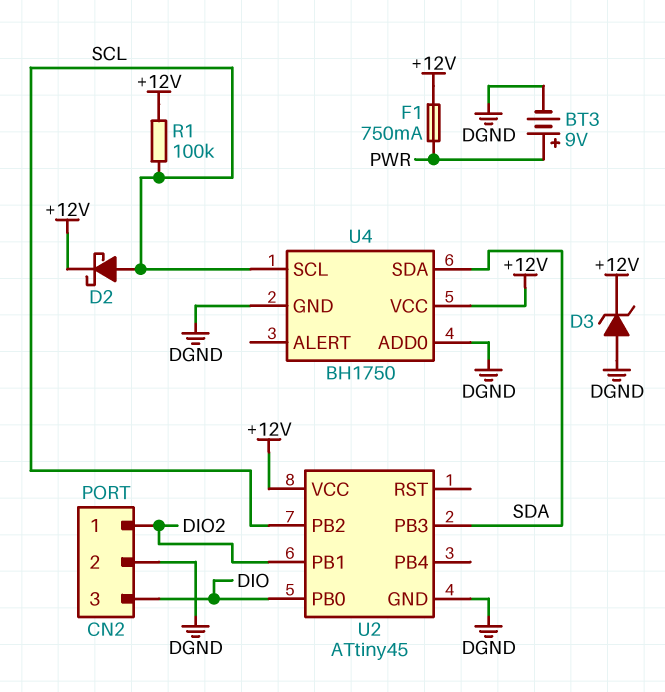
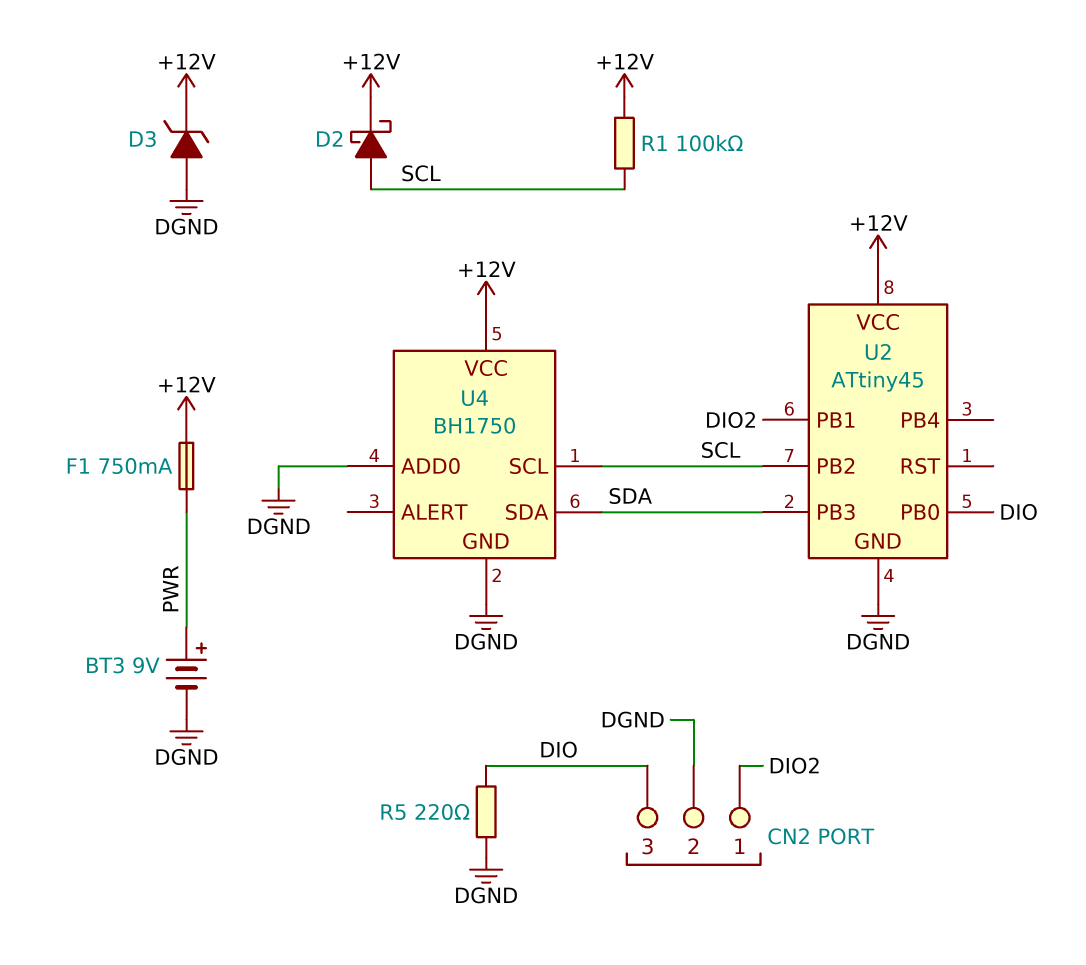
R5: none -> 220 (DGND, DIO)

